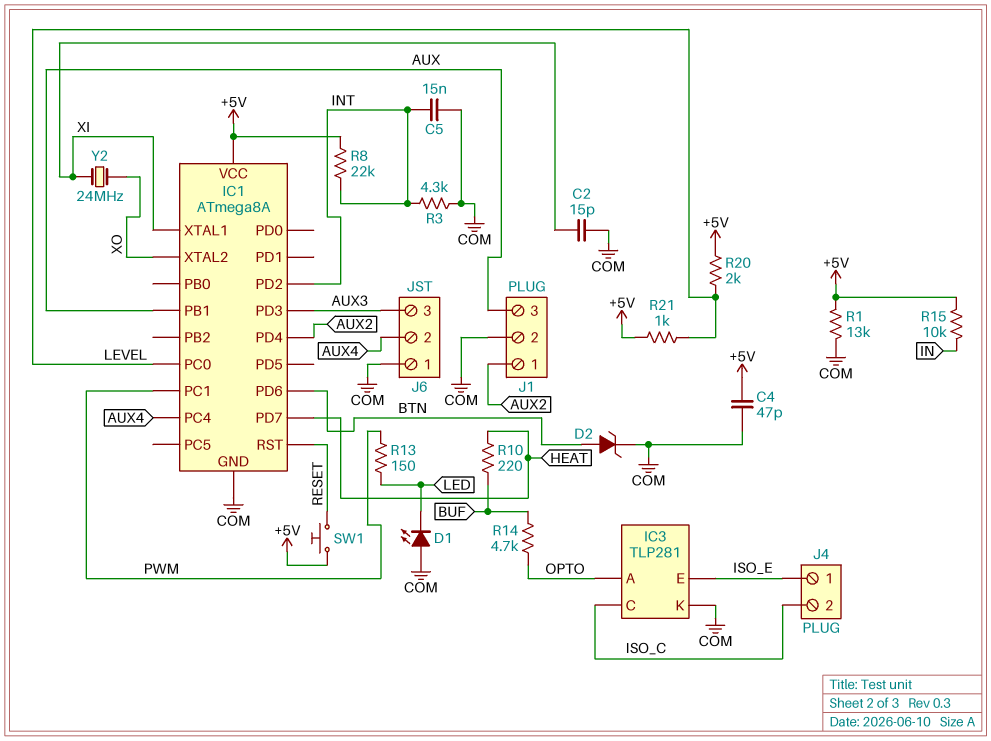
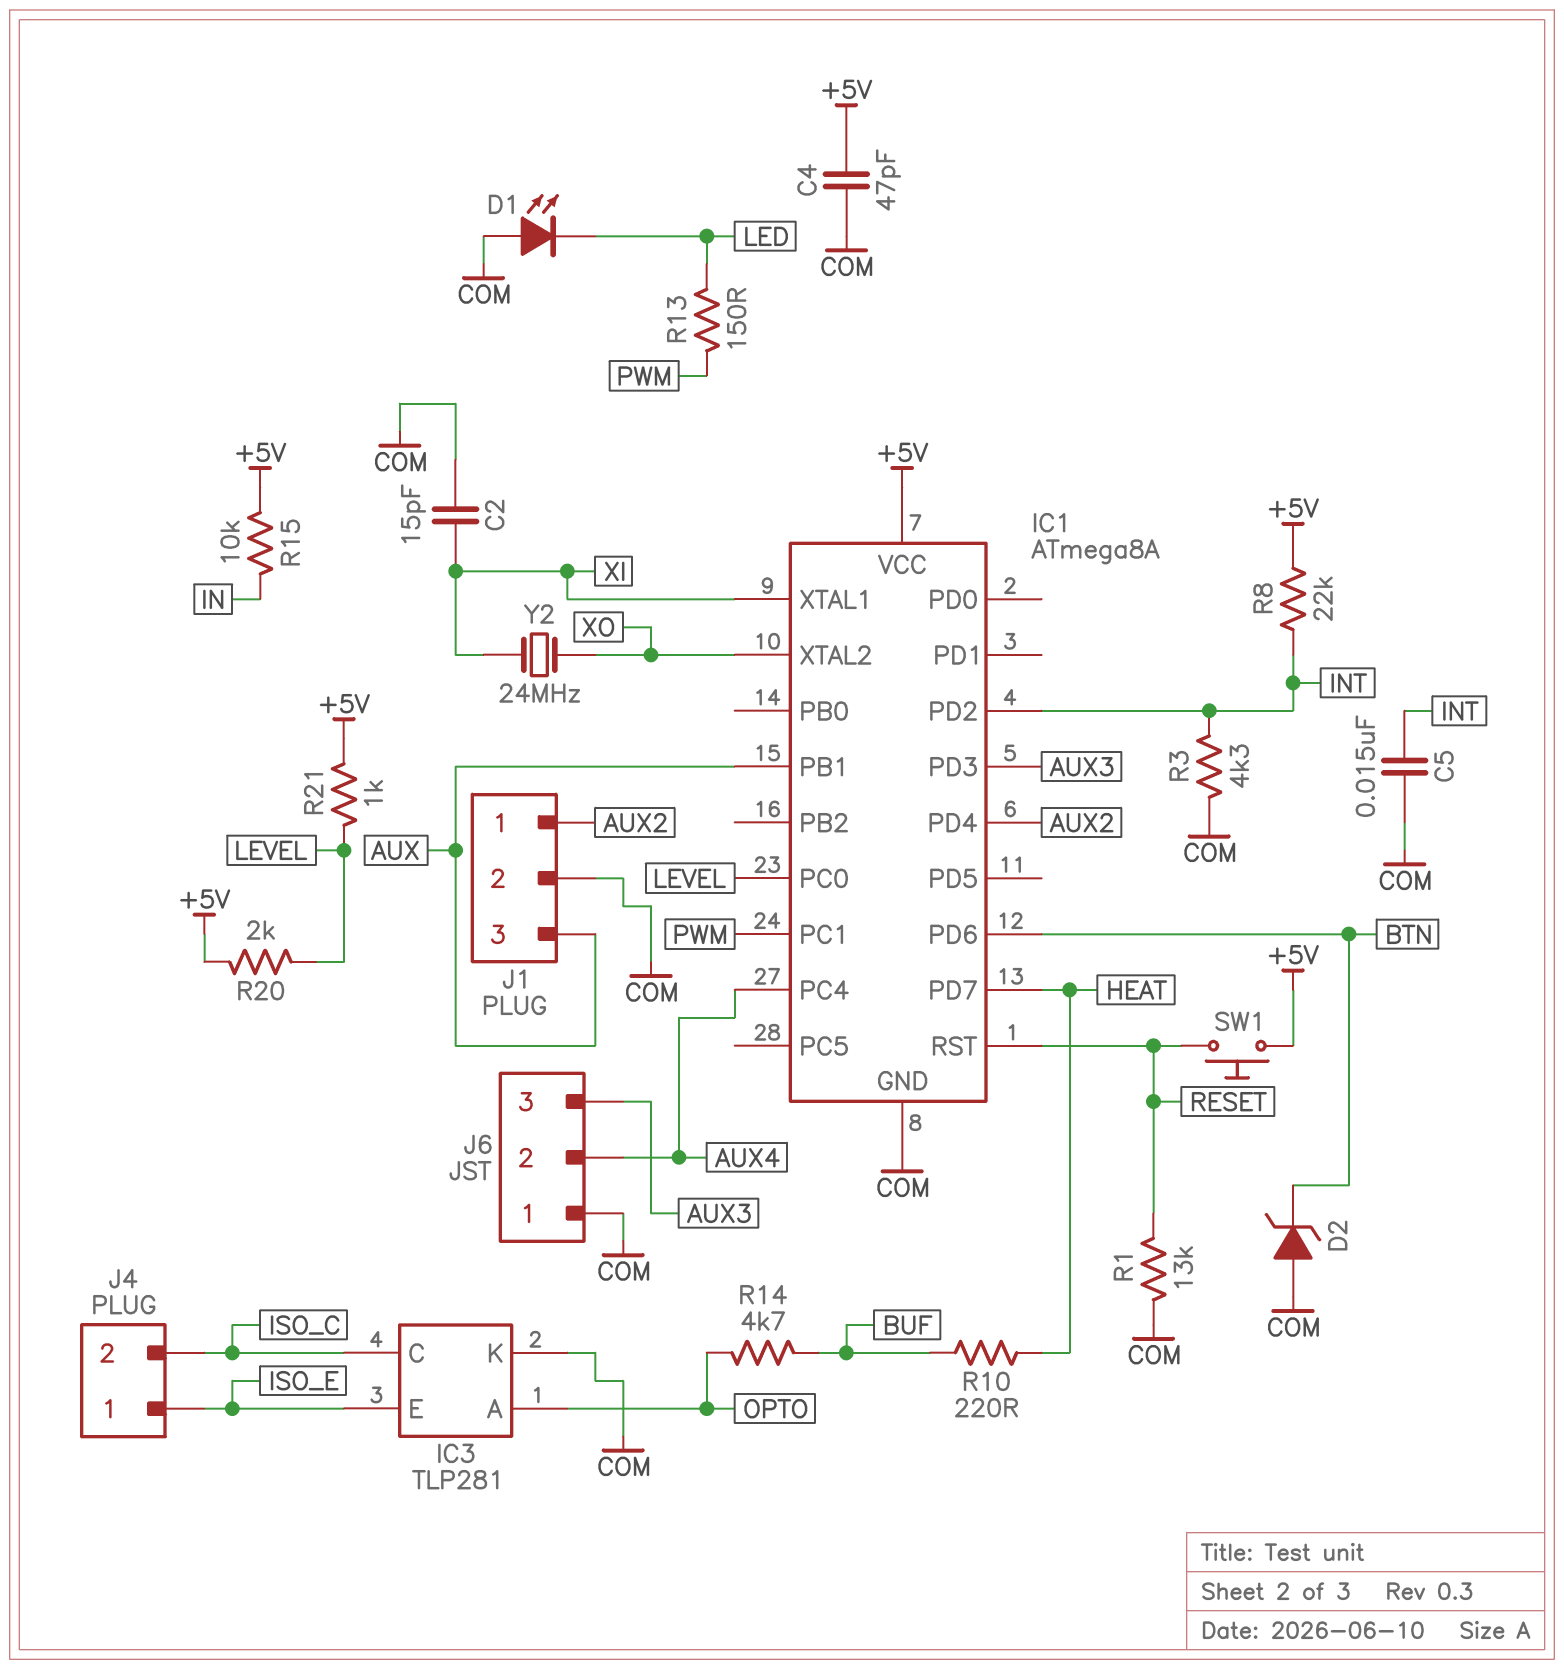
D2: zener (A BTN, K COM) -> zener (A COM, K BTN)
R1: 13k (+5V, COM) -> 13k (COM, RESET)

